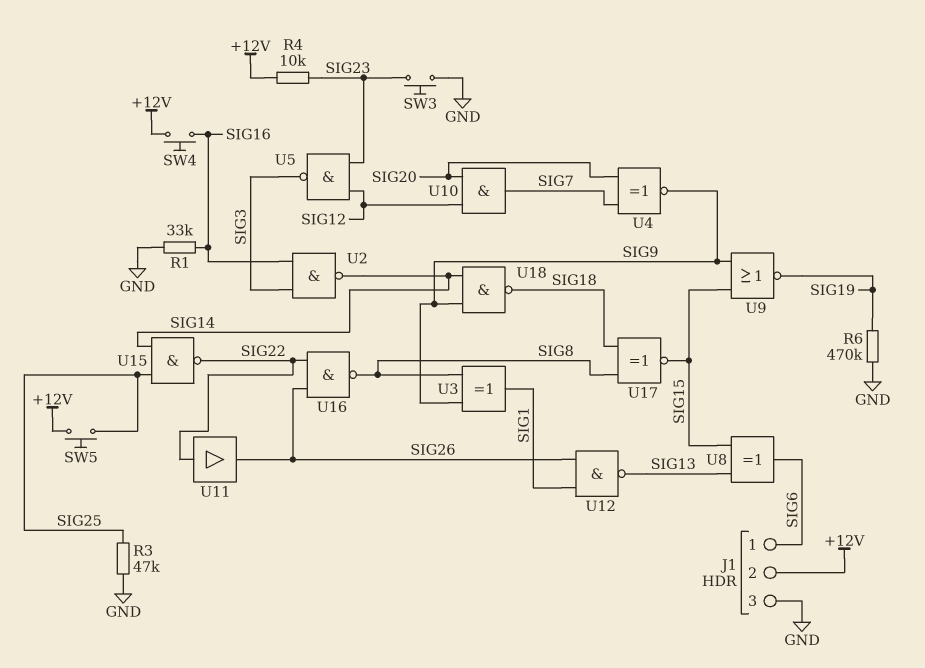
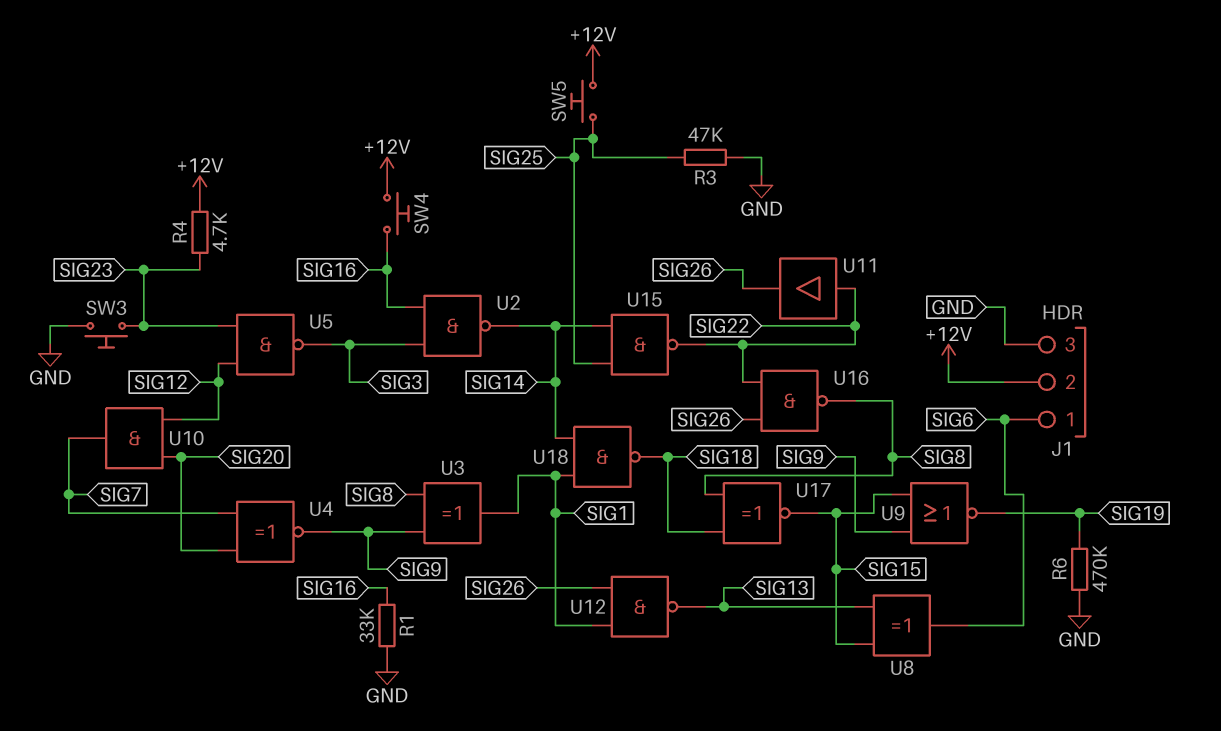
R4: 10k (+12V, SIG23) -> 4.7k (+12V, SIG23)
U18: NAND (in SIG9, in SIG14, out SIG18) -> NAND (in SIG1, in SIG14, out SIG18)

